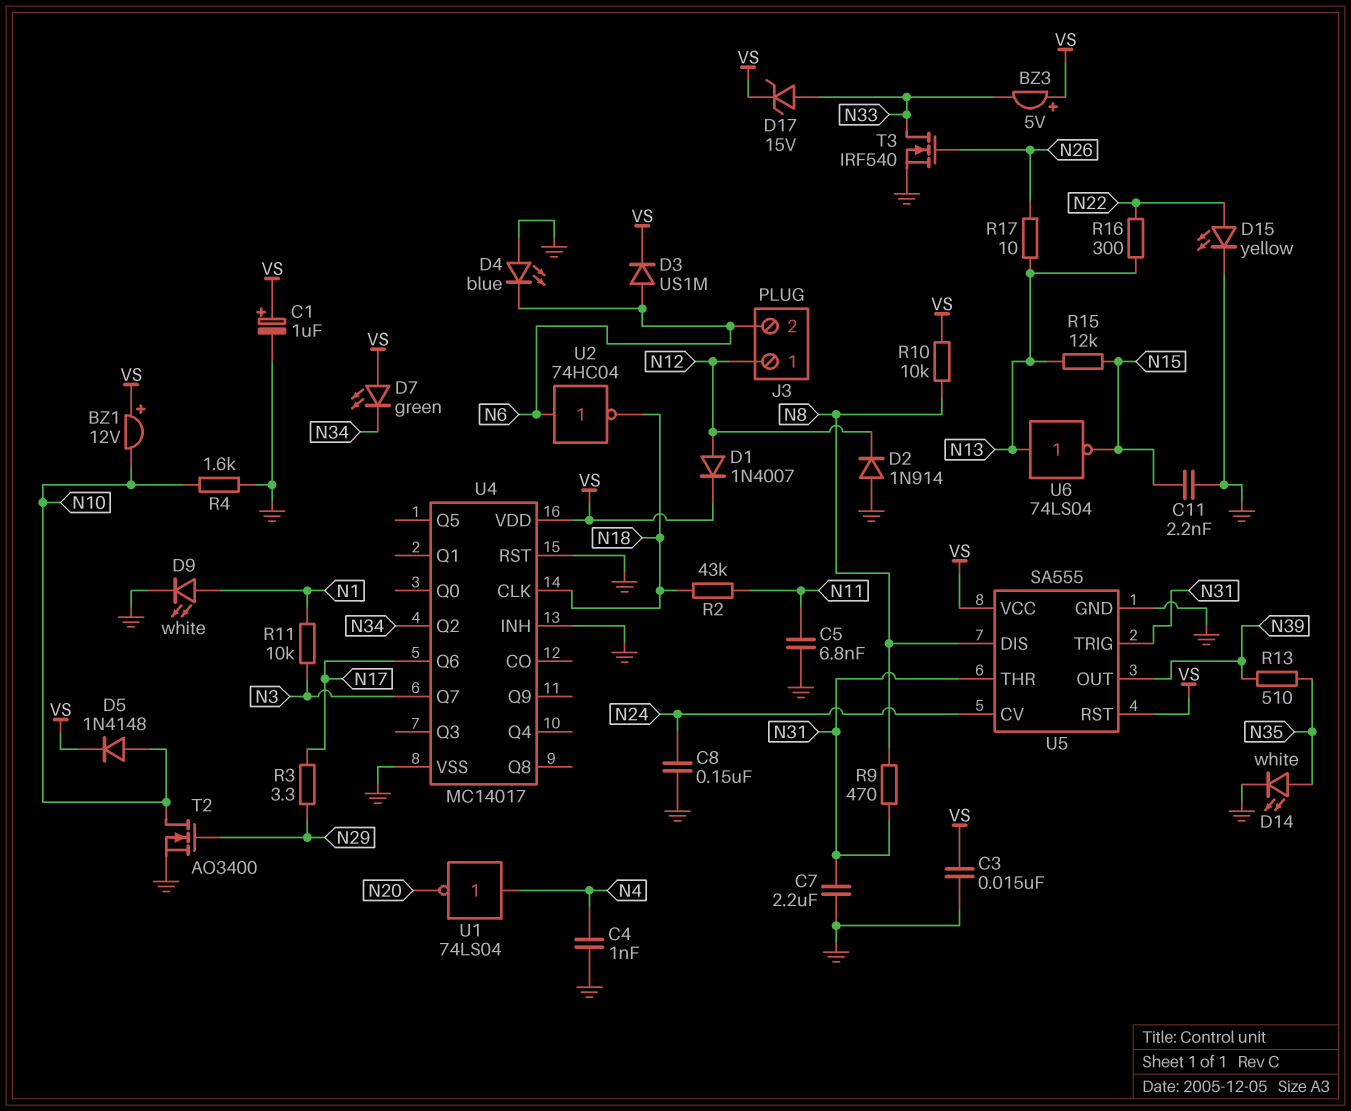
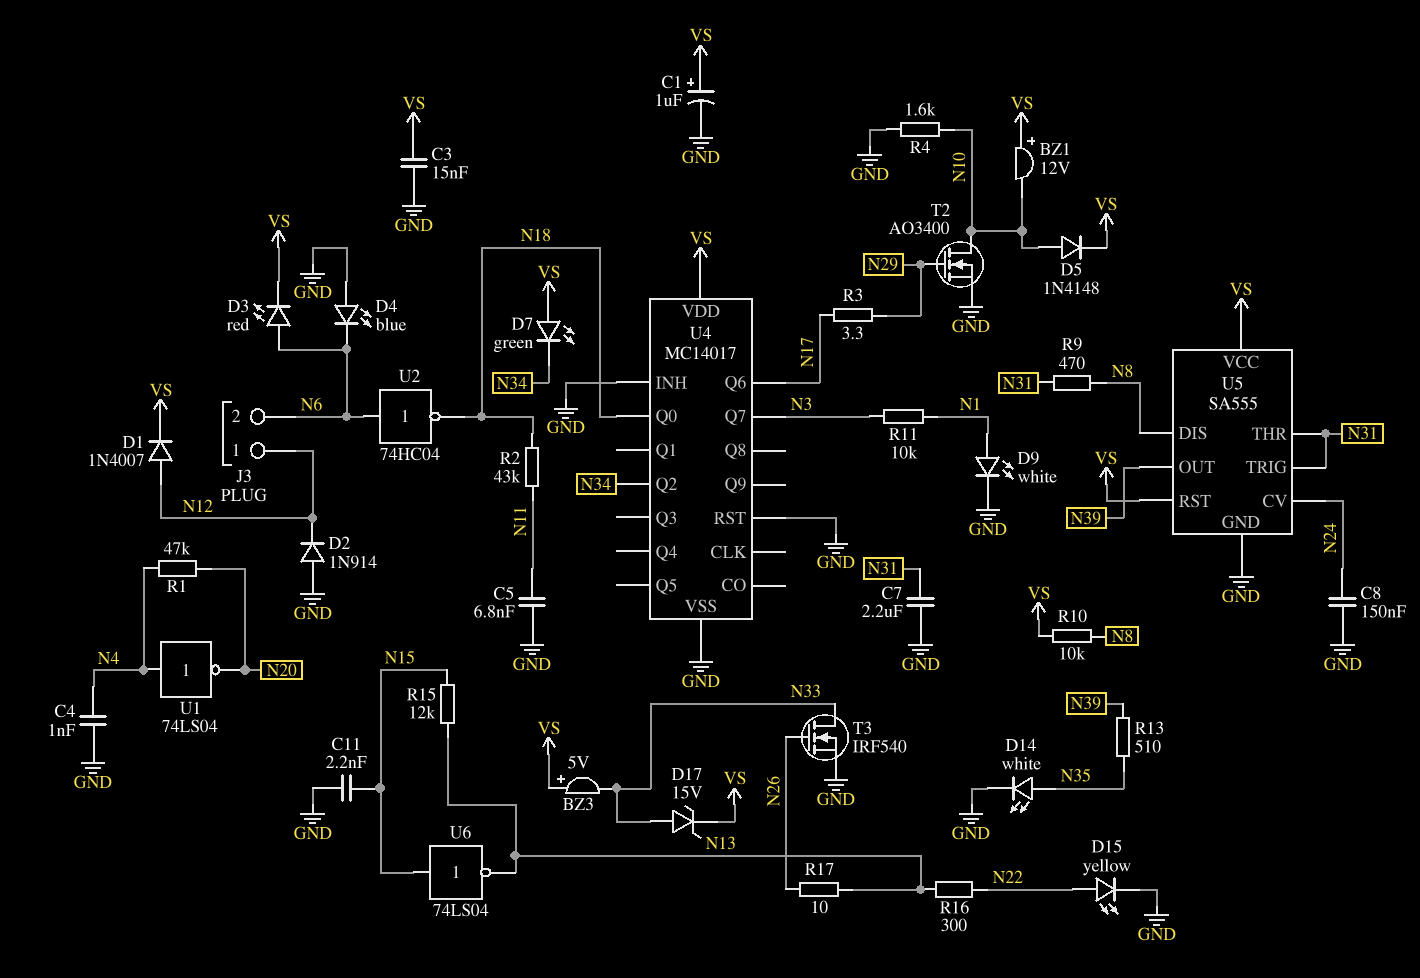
D3: diode US1M (A N6, K VS) -> LED red (A N6, K VS)
R1: none -> 47k (N4, N20)
U4 pin CLK: N18 -> none
U4 pin Q0: none -> N18
U6: NOT 74LS04 (in N13, out N15) -> NOT 74LS04 (in N15, out N13)

